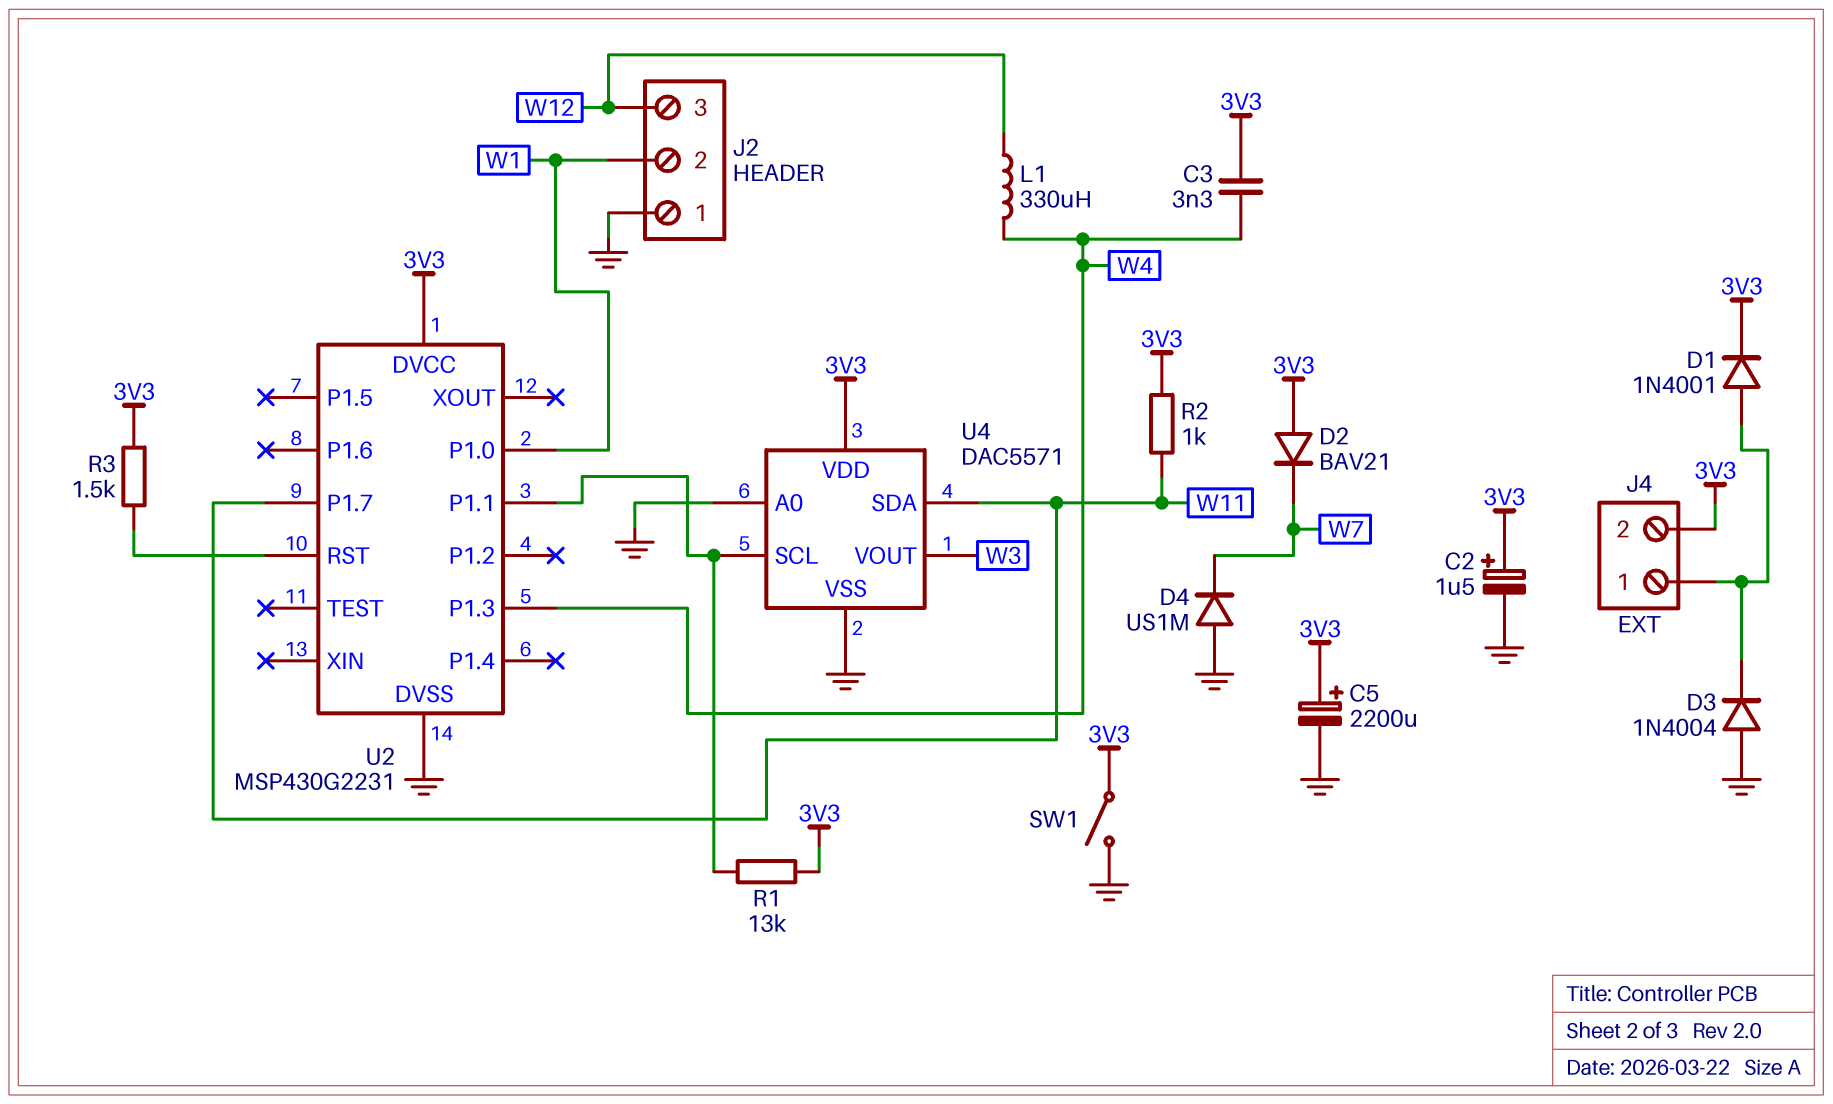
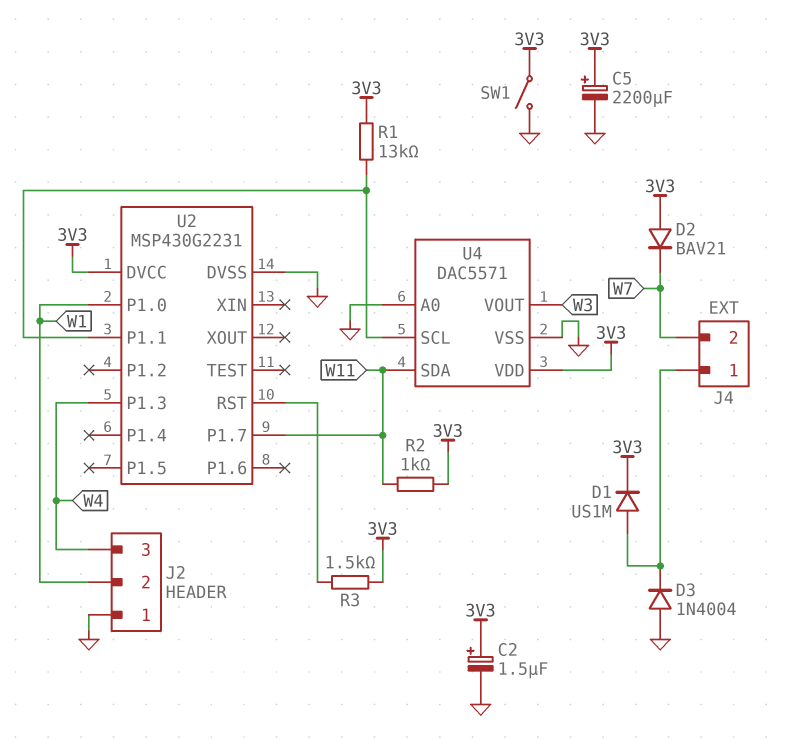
C3: 3.3nF (3V3, W4) -> none
D1: diode 1N4001 (A J4/1, K 3V3) -> diode US1M (A J4/1, K 3V3)
D4: diode US1M (A GND, K W7) -> none
J2 pin 3: W12 -> W4
J4 pin 2: 3V3 -> W7
L1: 330uH (W4, W12) -> none

